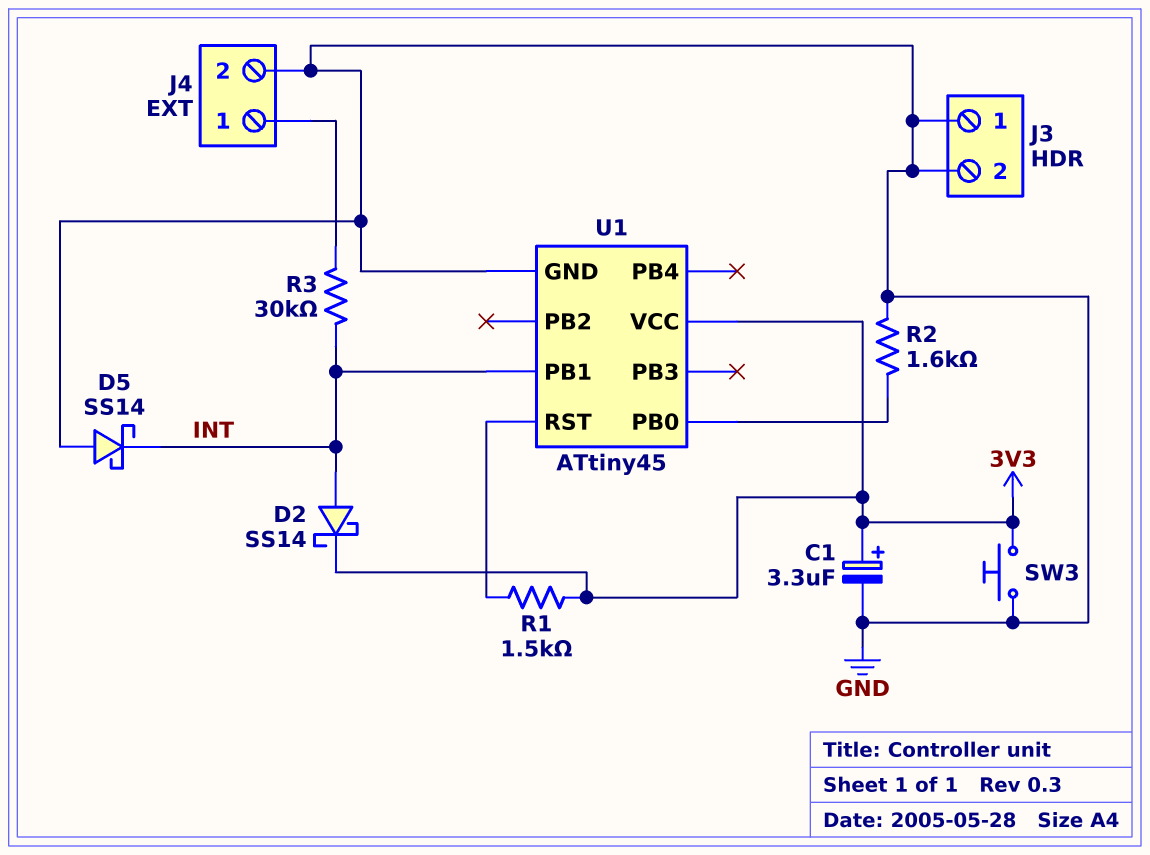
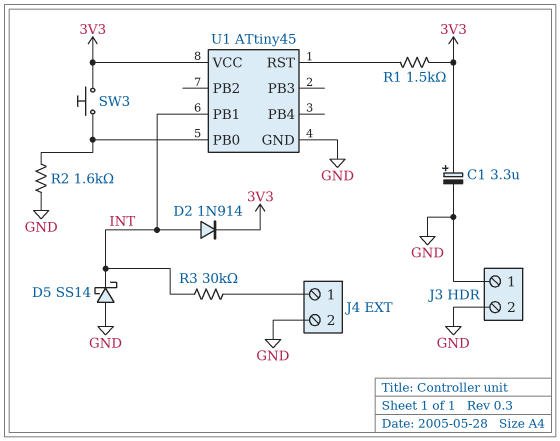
D2: schottky SS14 (A INT, K 3V3) -> diode 1N914 (A INT, K 3V3)
SW3: button (3V3, GND) -> button (3V3, U1/PB0)

